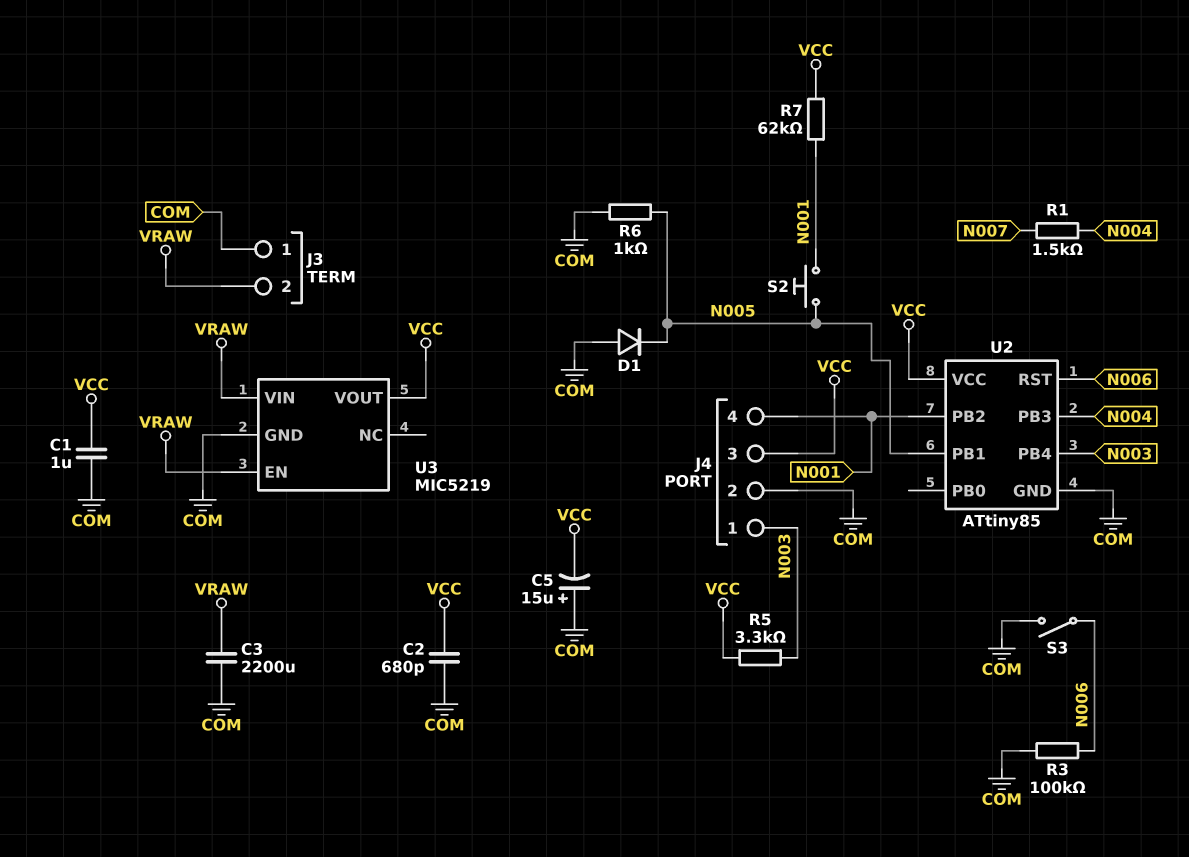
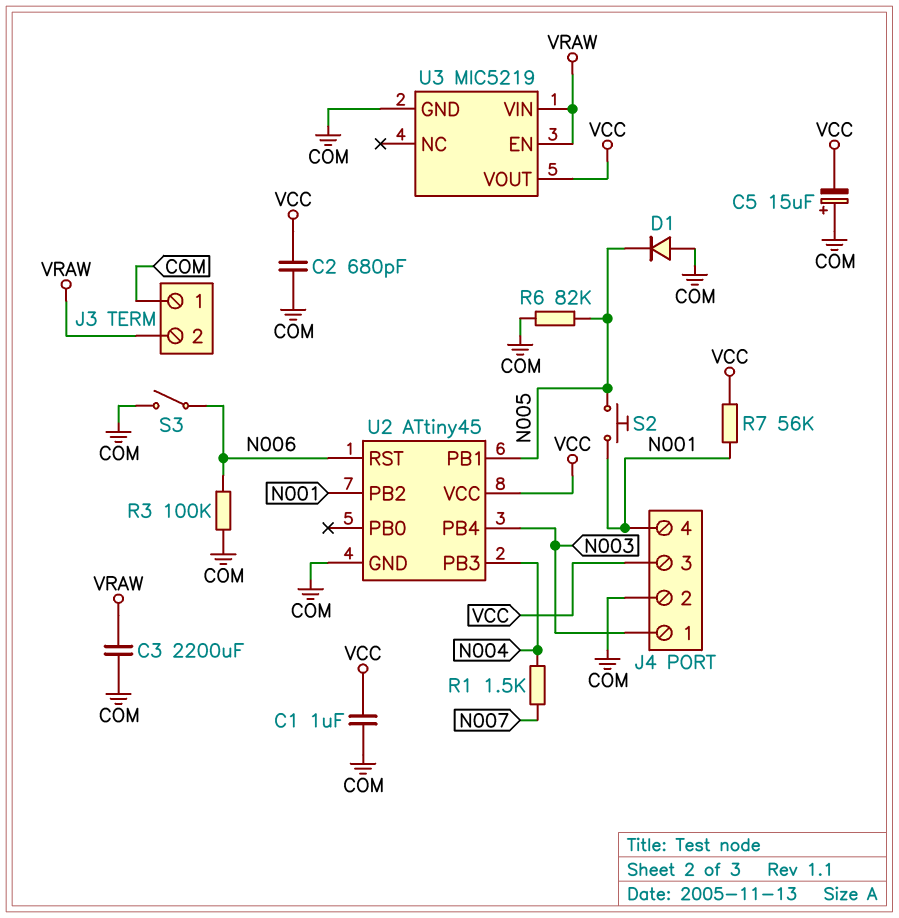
R5: 3.3k (N003, VCC) -> none
R6: 1k (COM, N005) -> 82k (COM, N005)
R7: 62k (N001, VCC) -> 56k (N001, VCC)
U2: ATtiny85 -> ATtiny45

